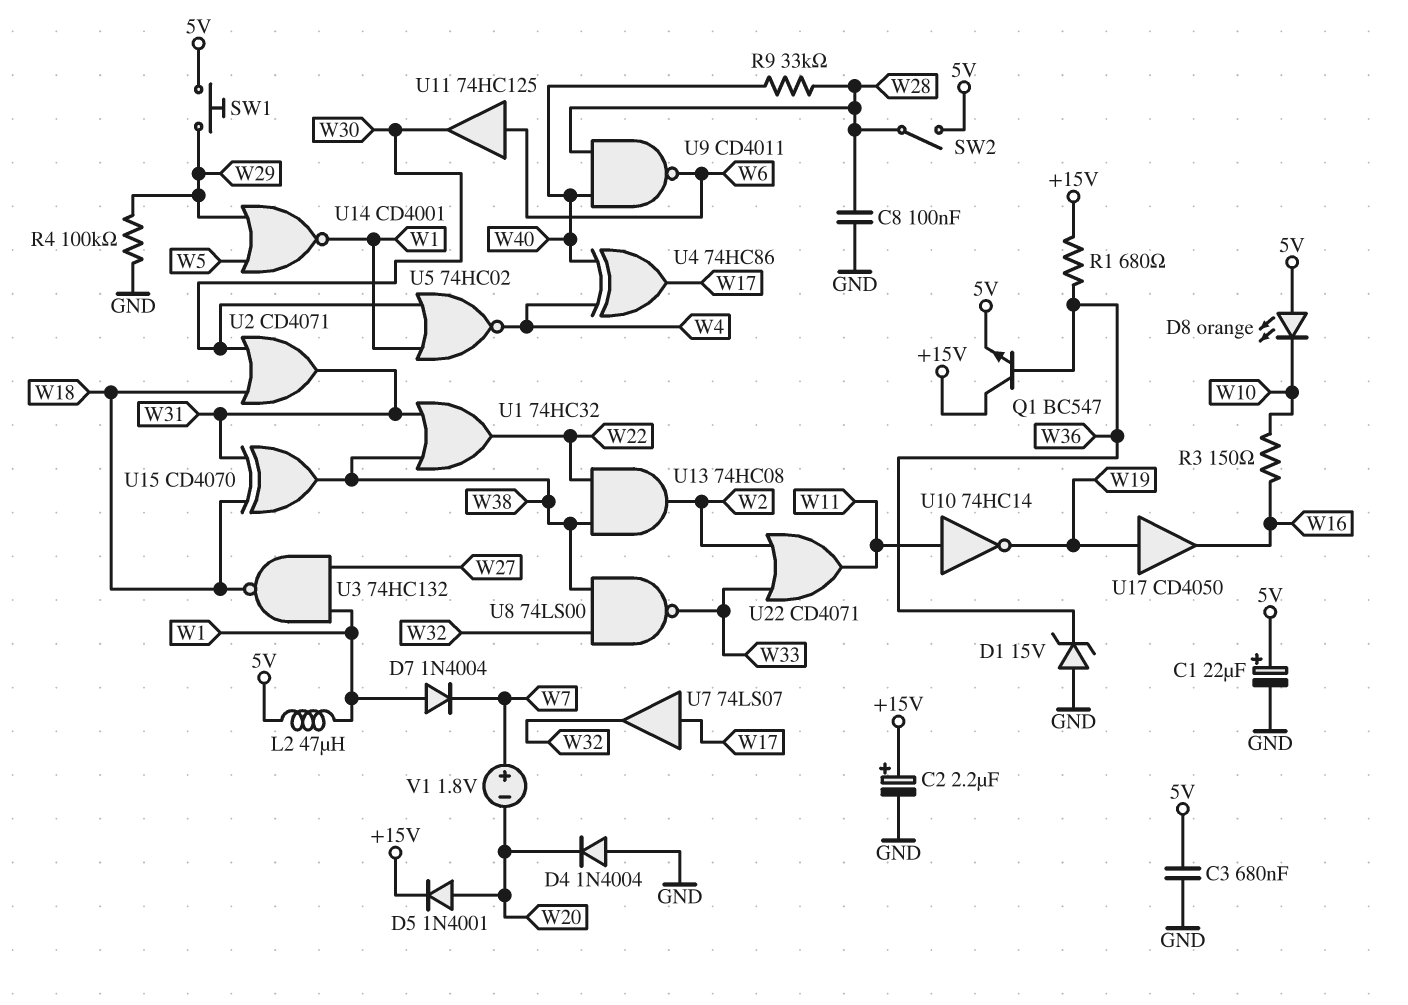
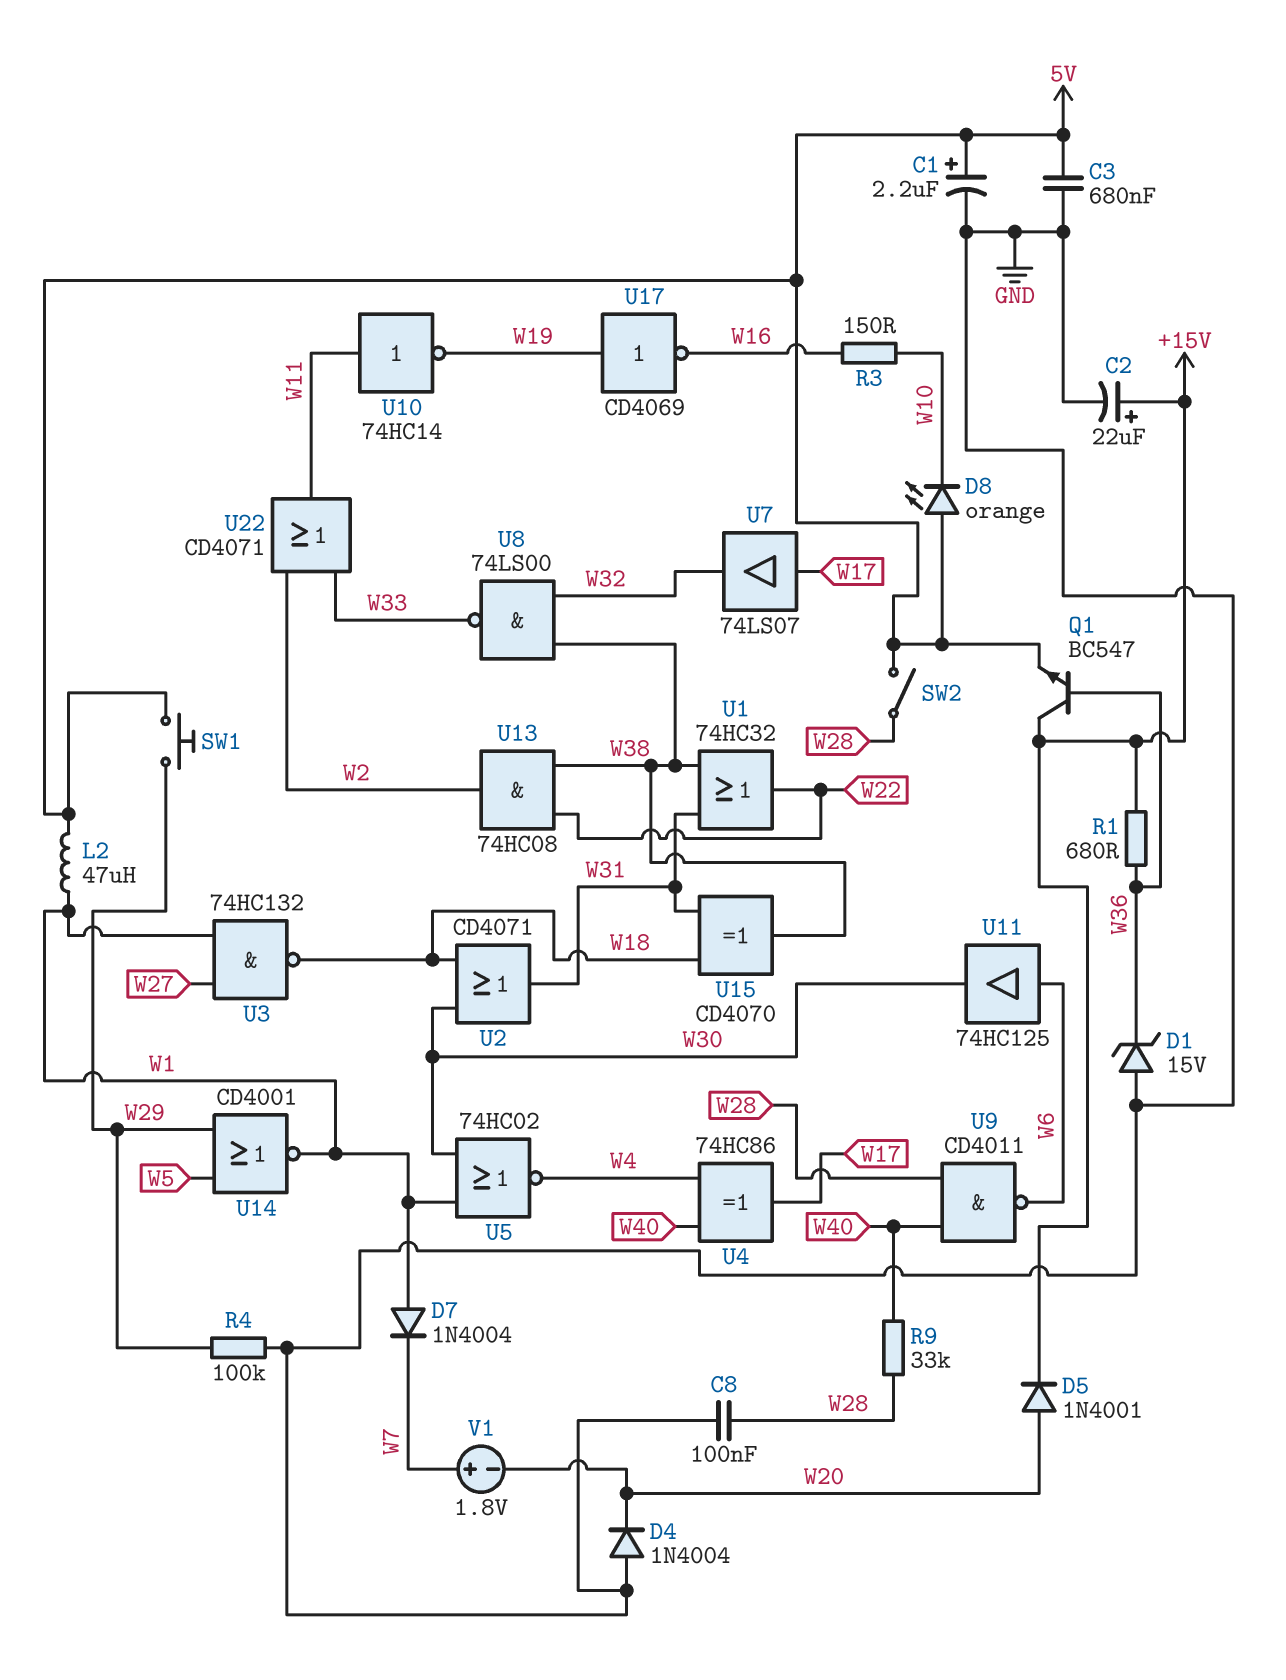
C1: 22uF (plus 5V, minus GND) -> 2.2uF (plus 5V, minus GND)
C2: 2.2uF (plus +15V, minus GND) -> 22uF (plus +15V, minus GND)
U17: buffer CD4050 (in W19, out W16) -> NOT CD4069 (in W19, out W16)

